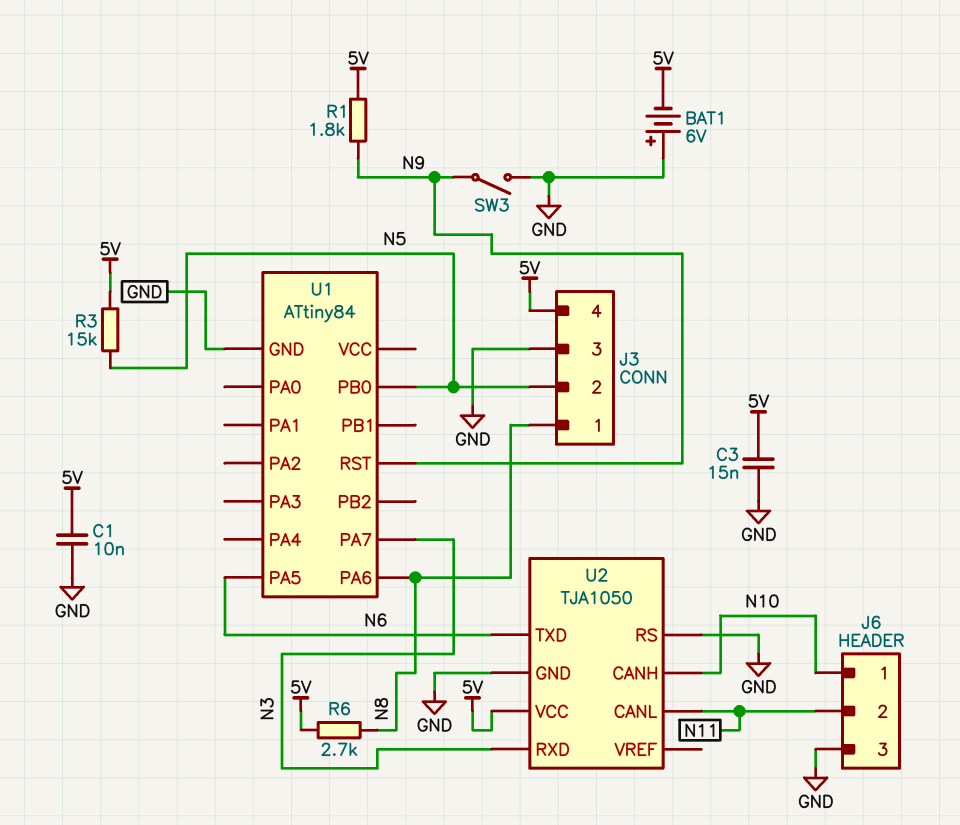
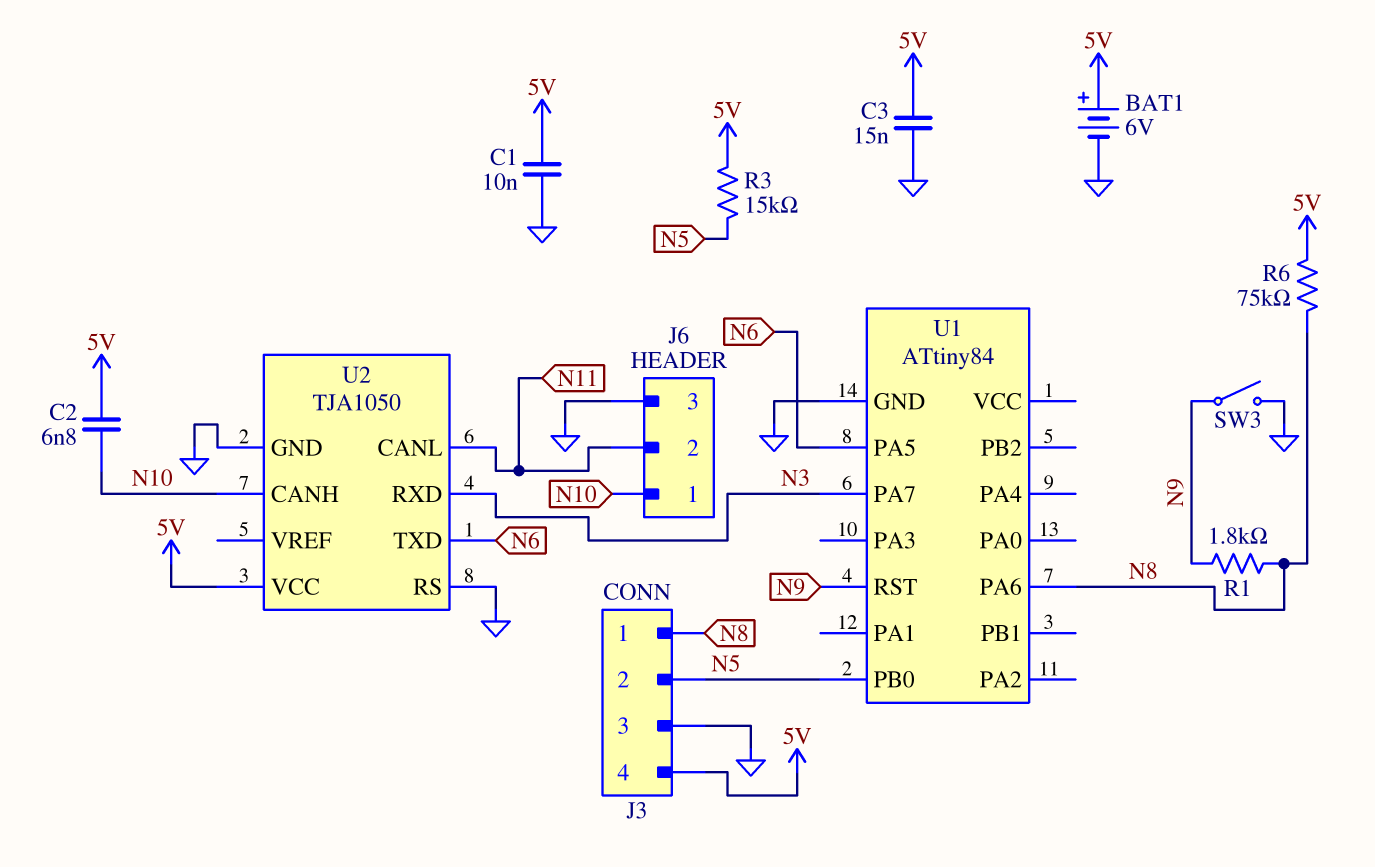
BAT1: 6V (plus GND, minus 5V) -> 6V (plus 5V, minus GND)
C2: none -> 6.8nF (5V, N10)
R1: 1.8k (5V, N9) -> 1.8k (N8, N9)
R6: 2.7k (5V, N8) -> 75k (5V, N8)

